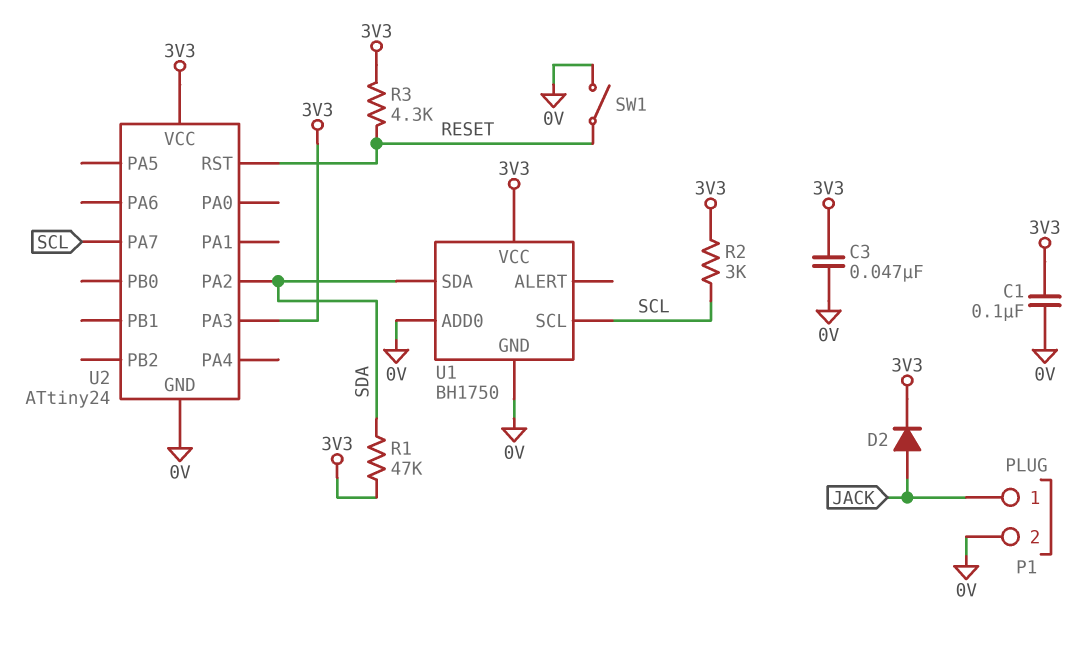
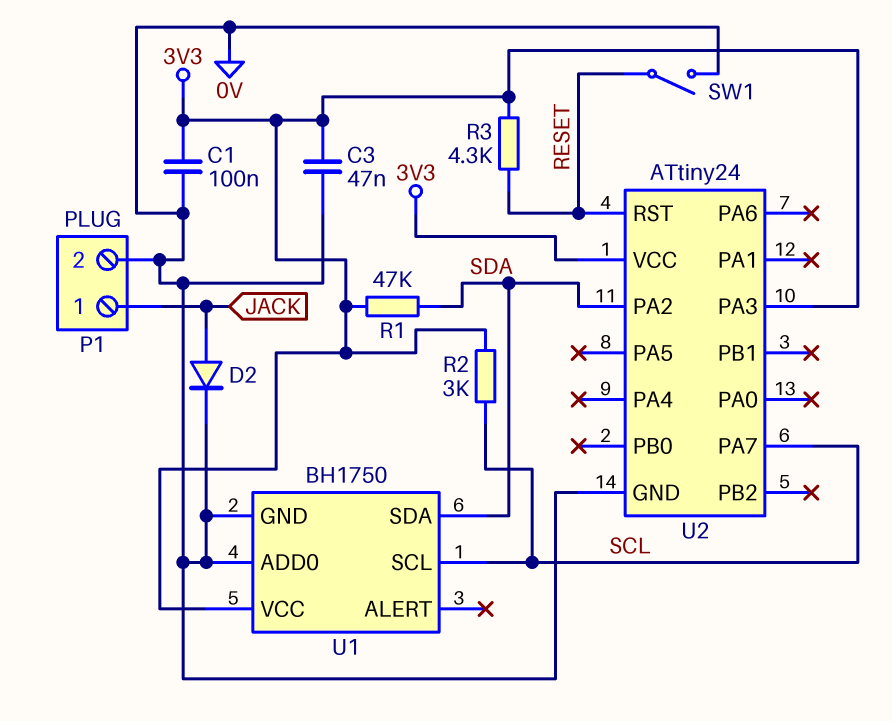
D2: diode (A JACK, K 3V3) -> diode (A JACK, K 0V)

